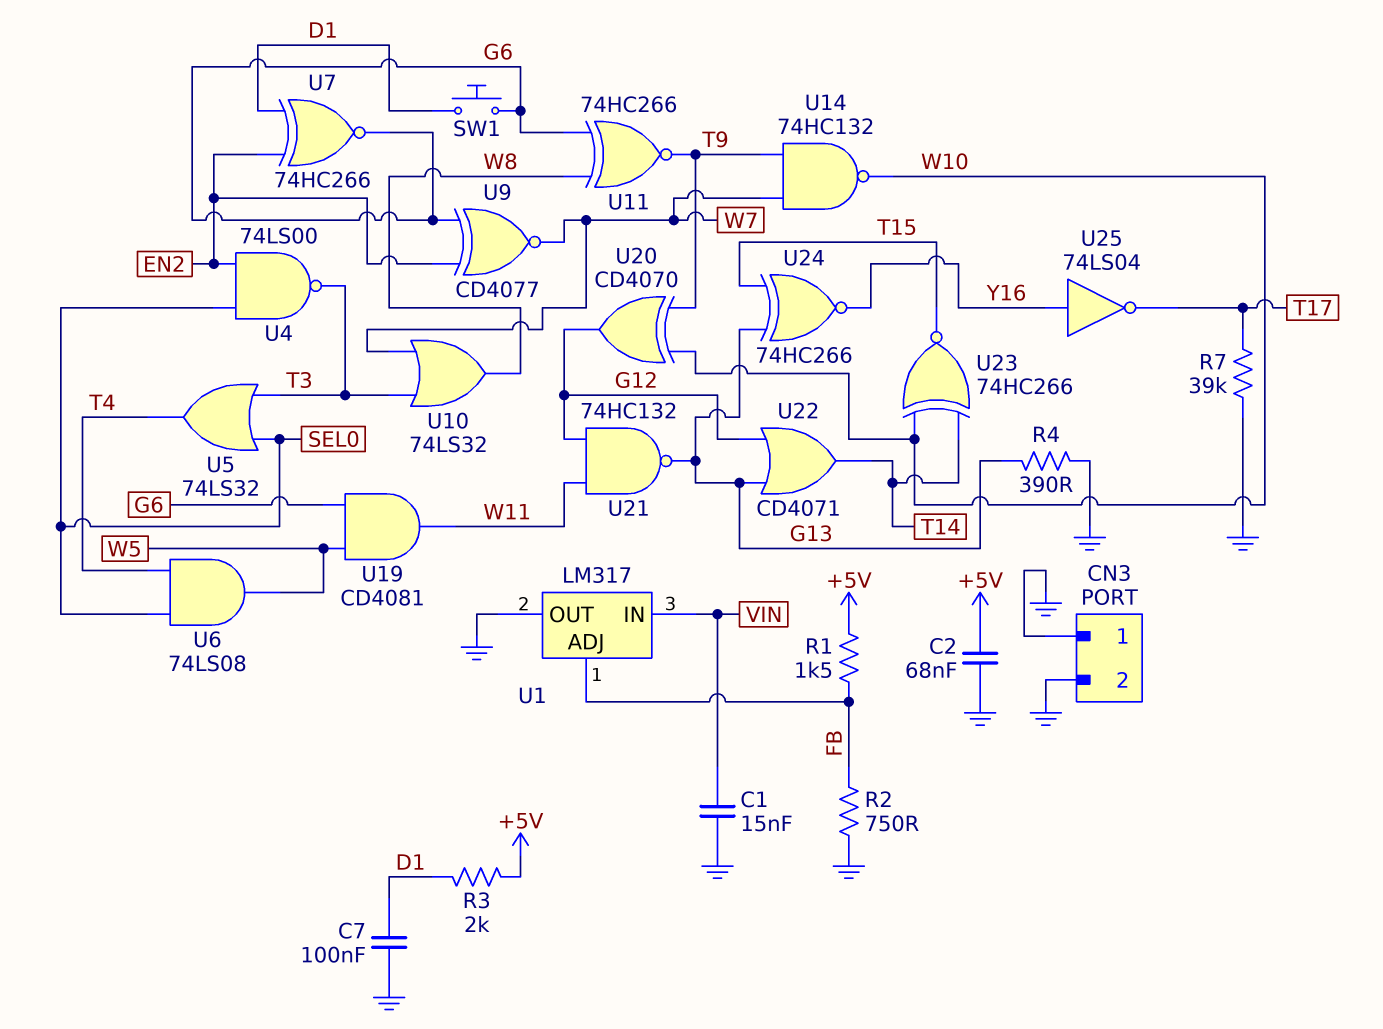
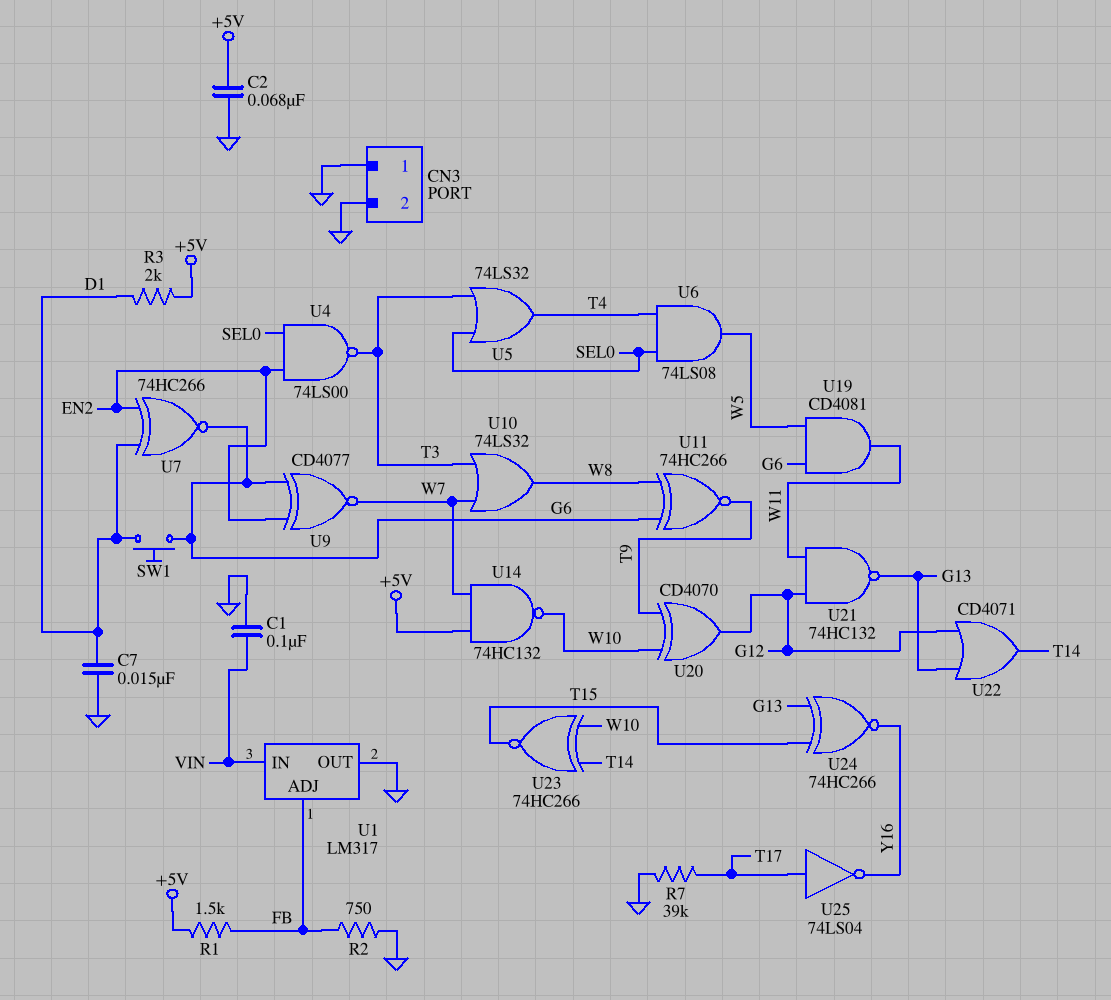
C1: 15nF (GND, VIN) -> 100nF (GND, VIN)
C7: 100nF (D1, GND) -> 15nF (D1, GND)
R4: 390 (G13, GND) -> none
U14: NAND 74HC132 (in T9, in W7, out W10) -> NAND 74HC132 (in +5V, in W7, out W10)
U25: NOT 74LS04 (in Y16, out T17) -> NOT 74LS04 (in T17, out Y16)

